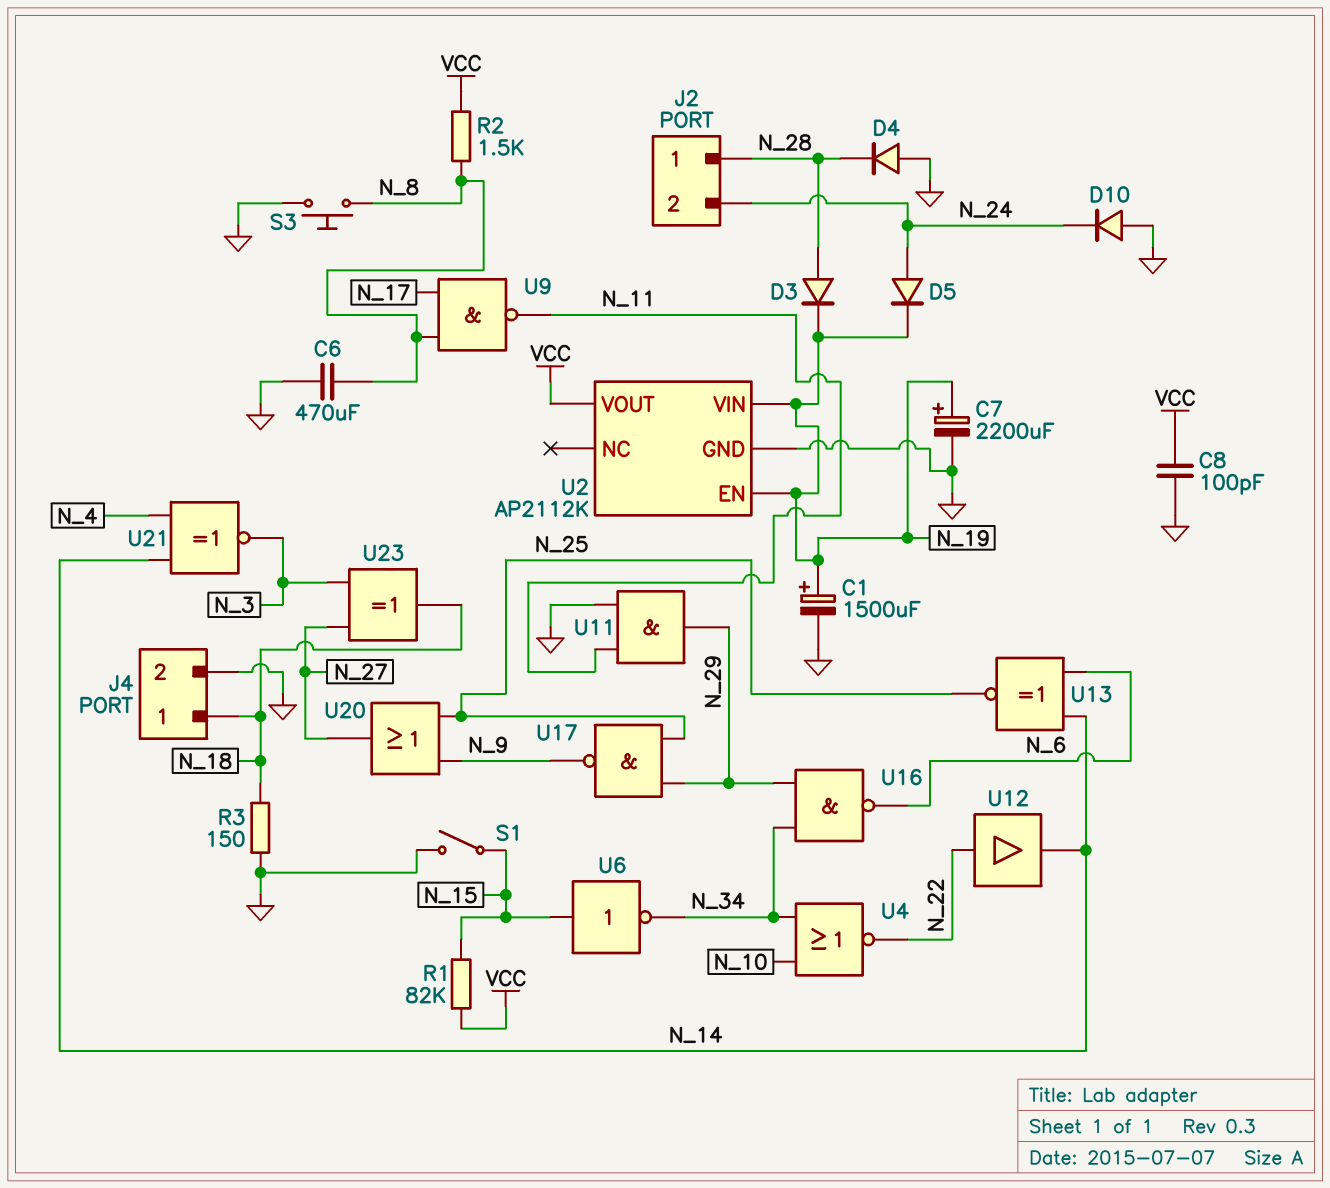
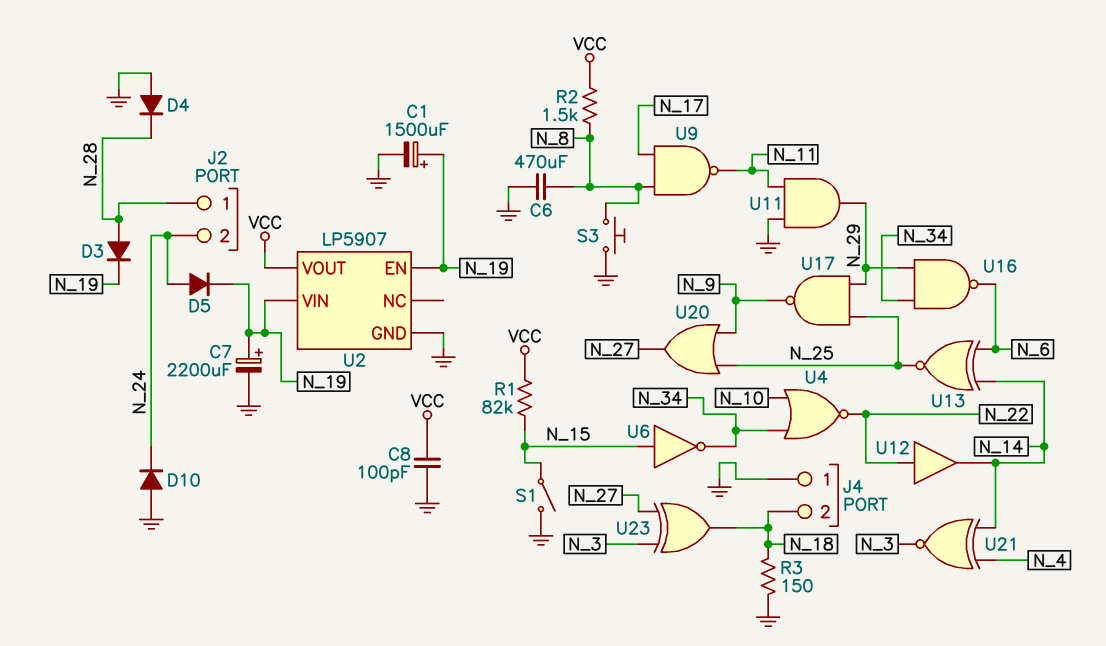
J4 pin 1: N_18 -> GND
J4 pin 2: GND -> N_18
U2: AP2112K -> LP5907

